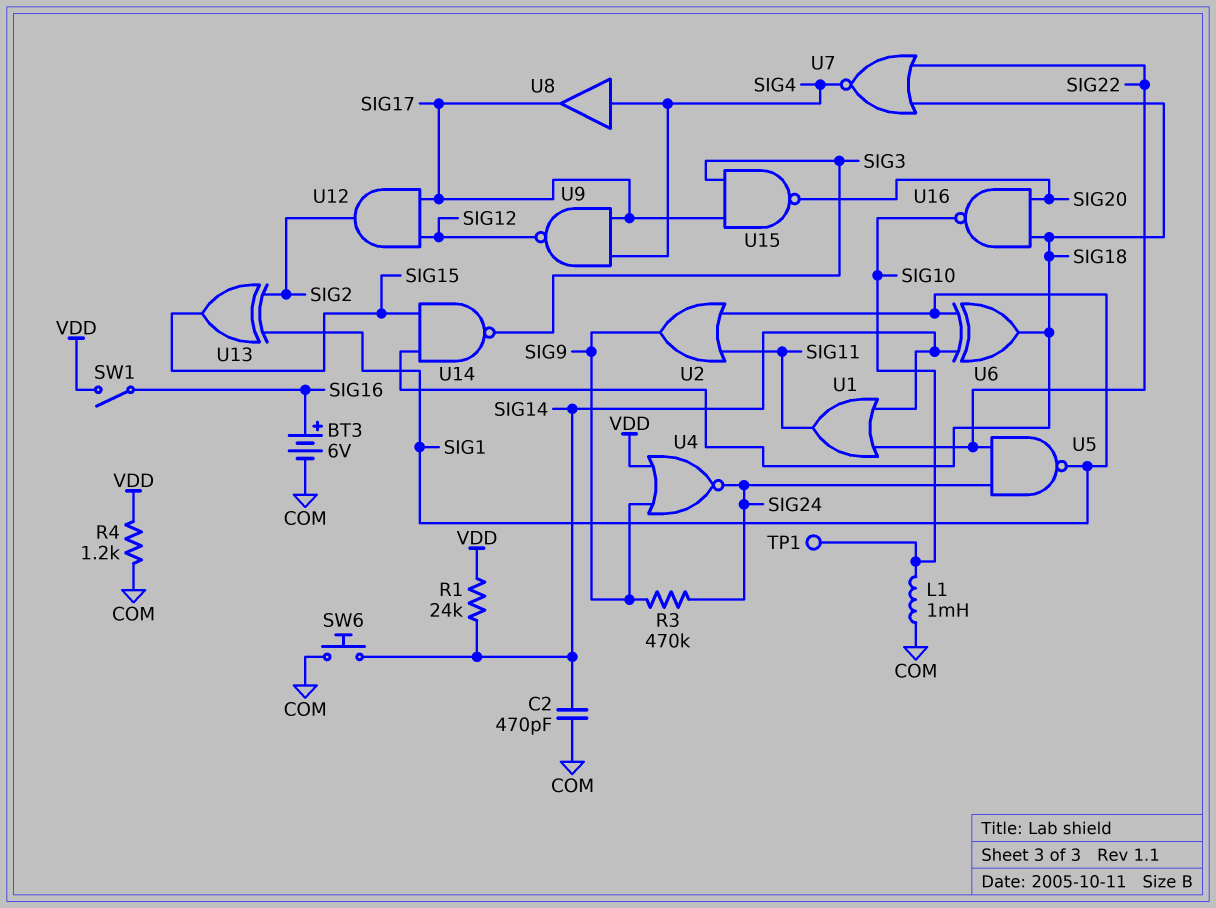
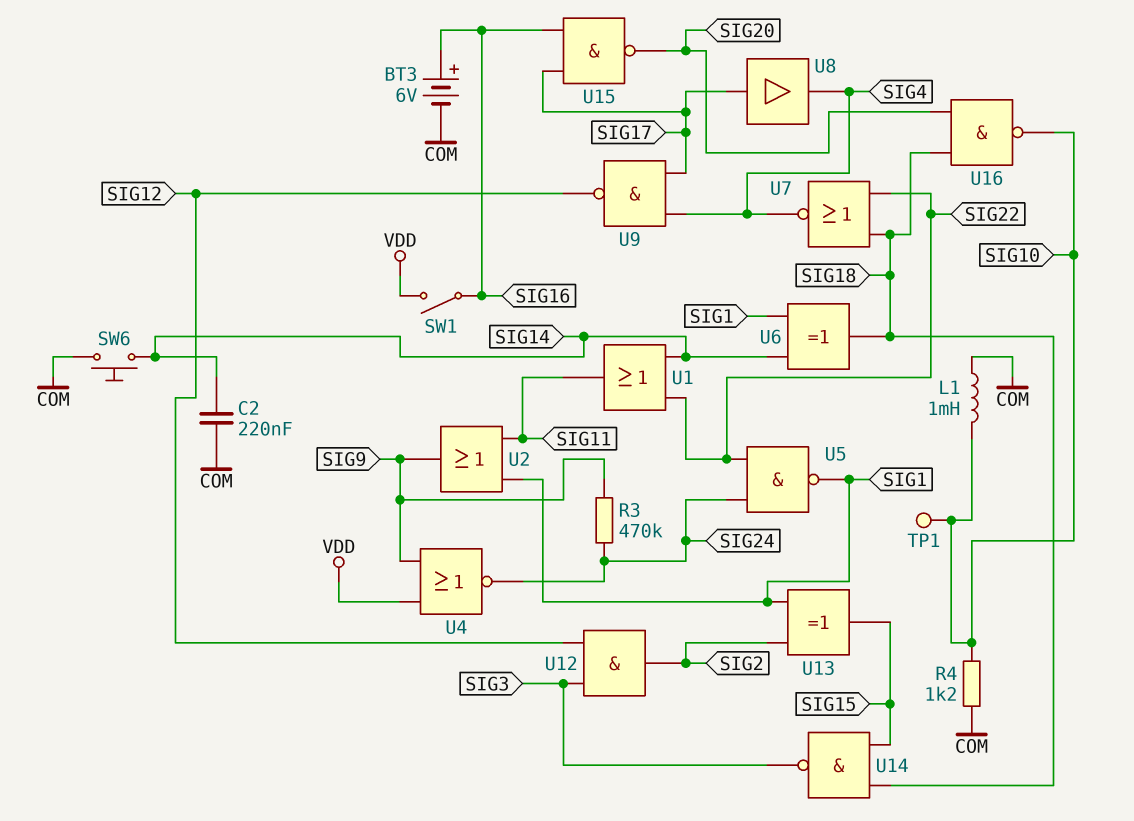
C2: 470pF (COM, SIG14) -> 220nF (COM, SIG14)
R1: 24k (SIG14, VDD) -> none
R4: 1.2k (COM, VDD) -> 1.2k (COM, SIG10)
U8: buffer (in SIG4, out SIG17) -> buffer (in SIG17, out SIG4)
U12: AND (in SIG12, in SIG17, out SIG2) -> AND (in SIG3, in SIG12, out SIG2)
U15: NAND (in SIG3, in SIG17, out SIG20) -> NAND (in SIG16, in SIG17, out SIG20)

